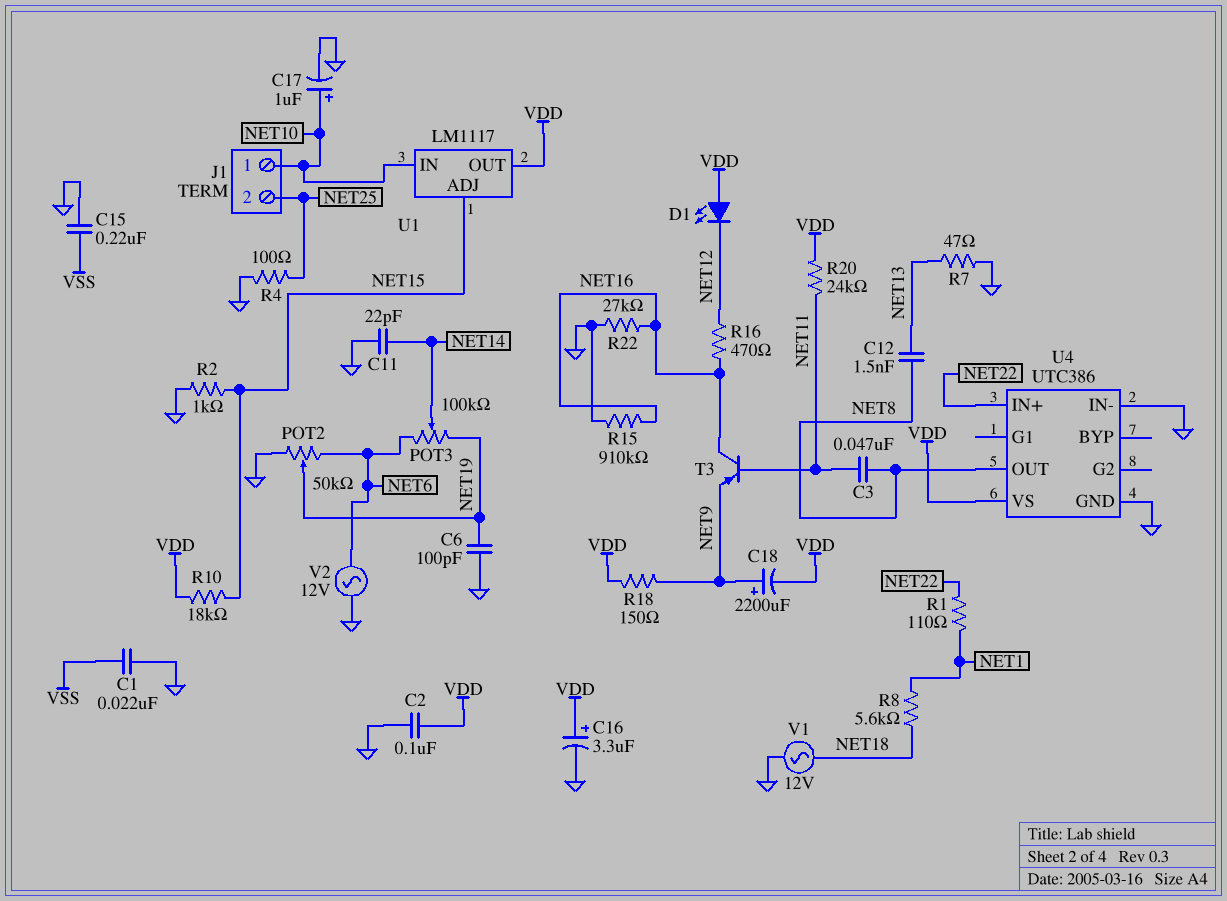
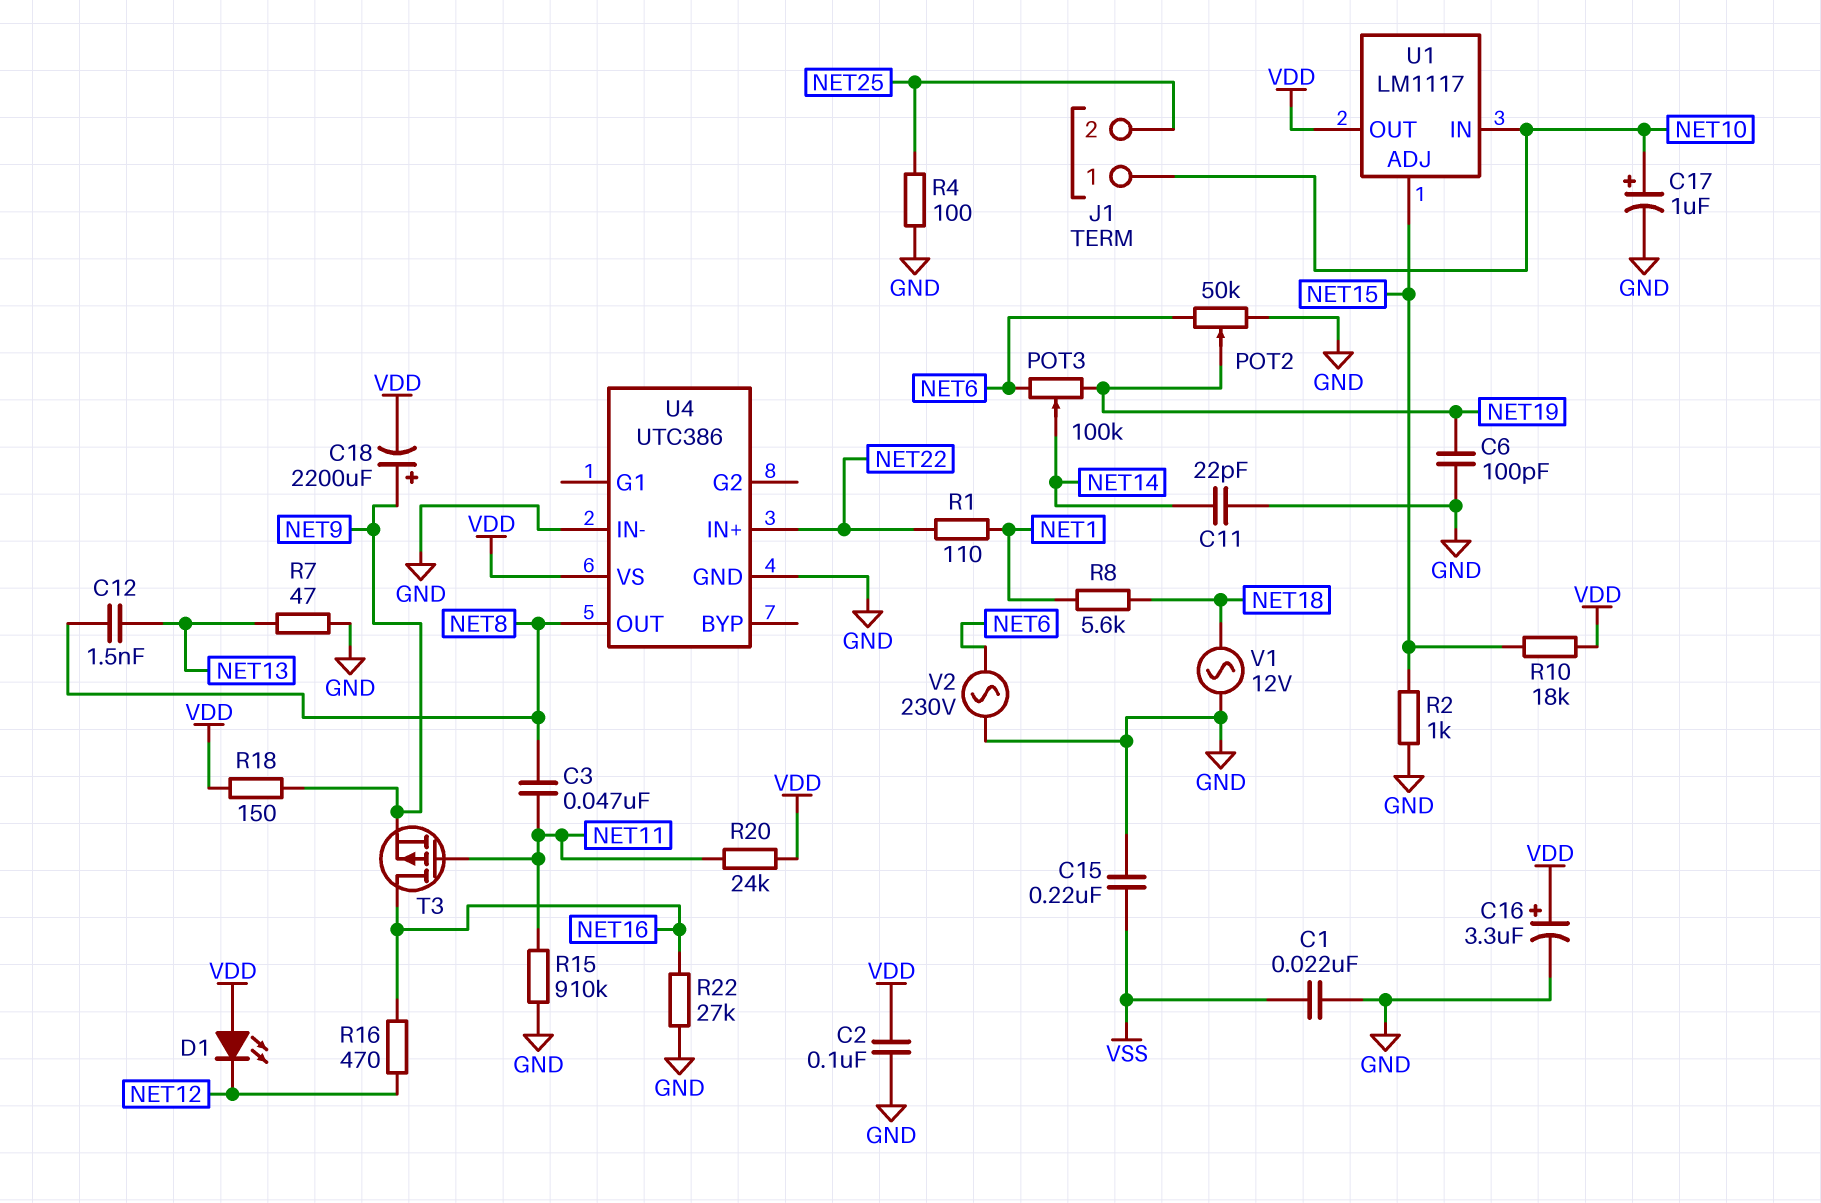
R15: 910k (GND, NET16) -> 910k (GND, NET11)
T3: PNP (B NET11, C NET16, E NET9) -> PMOS (G NET11, D NET16, S NET9)
V2: AC 12V (GND, NET6) -> AC 230V (GND, NET6)

